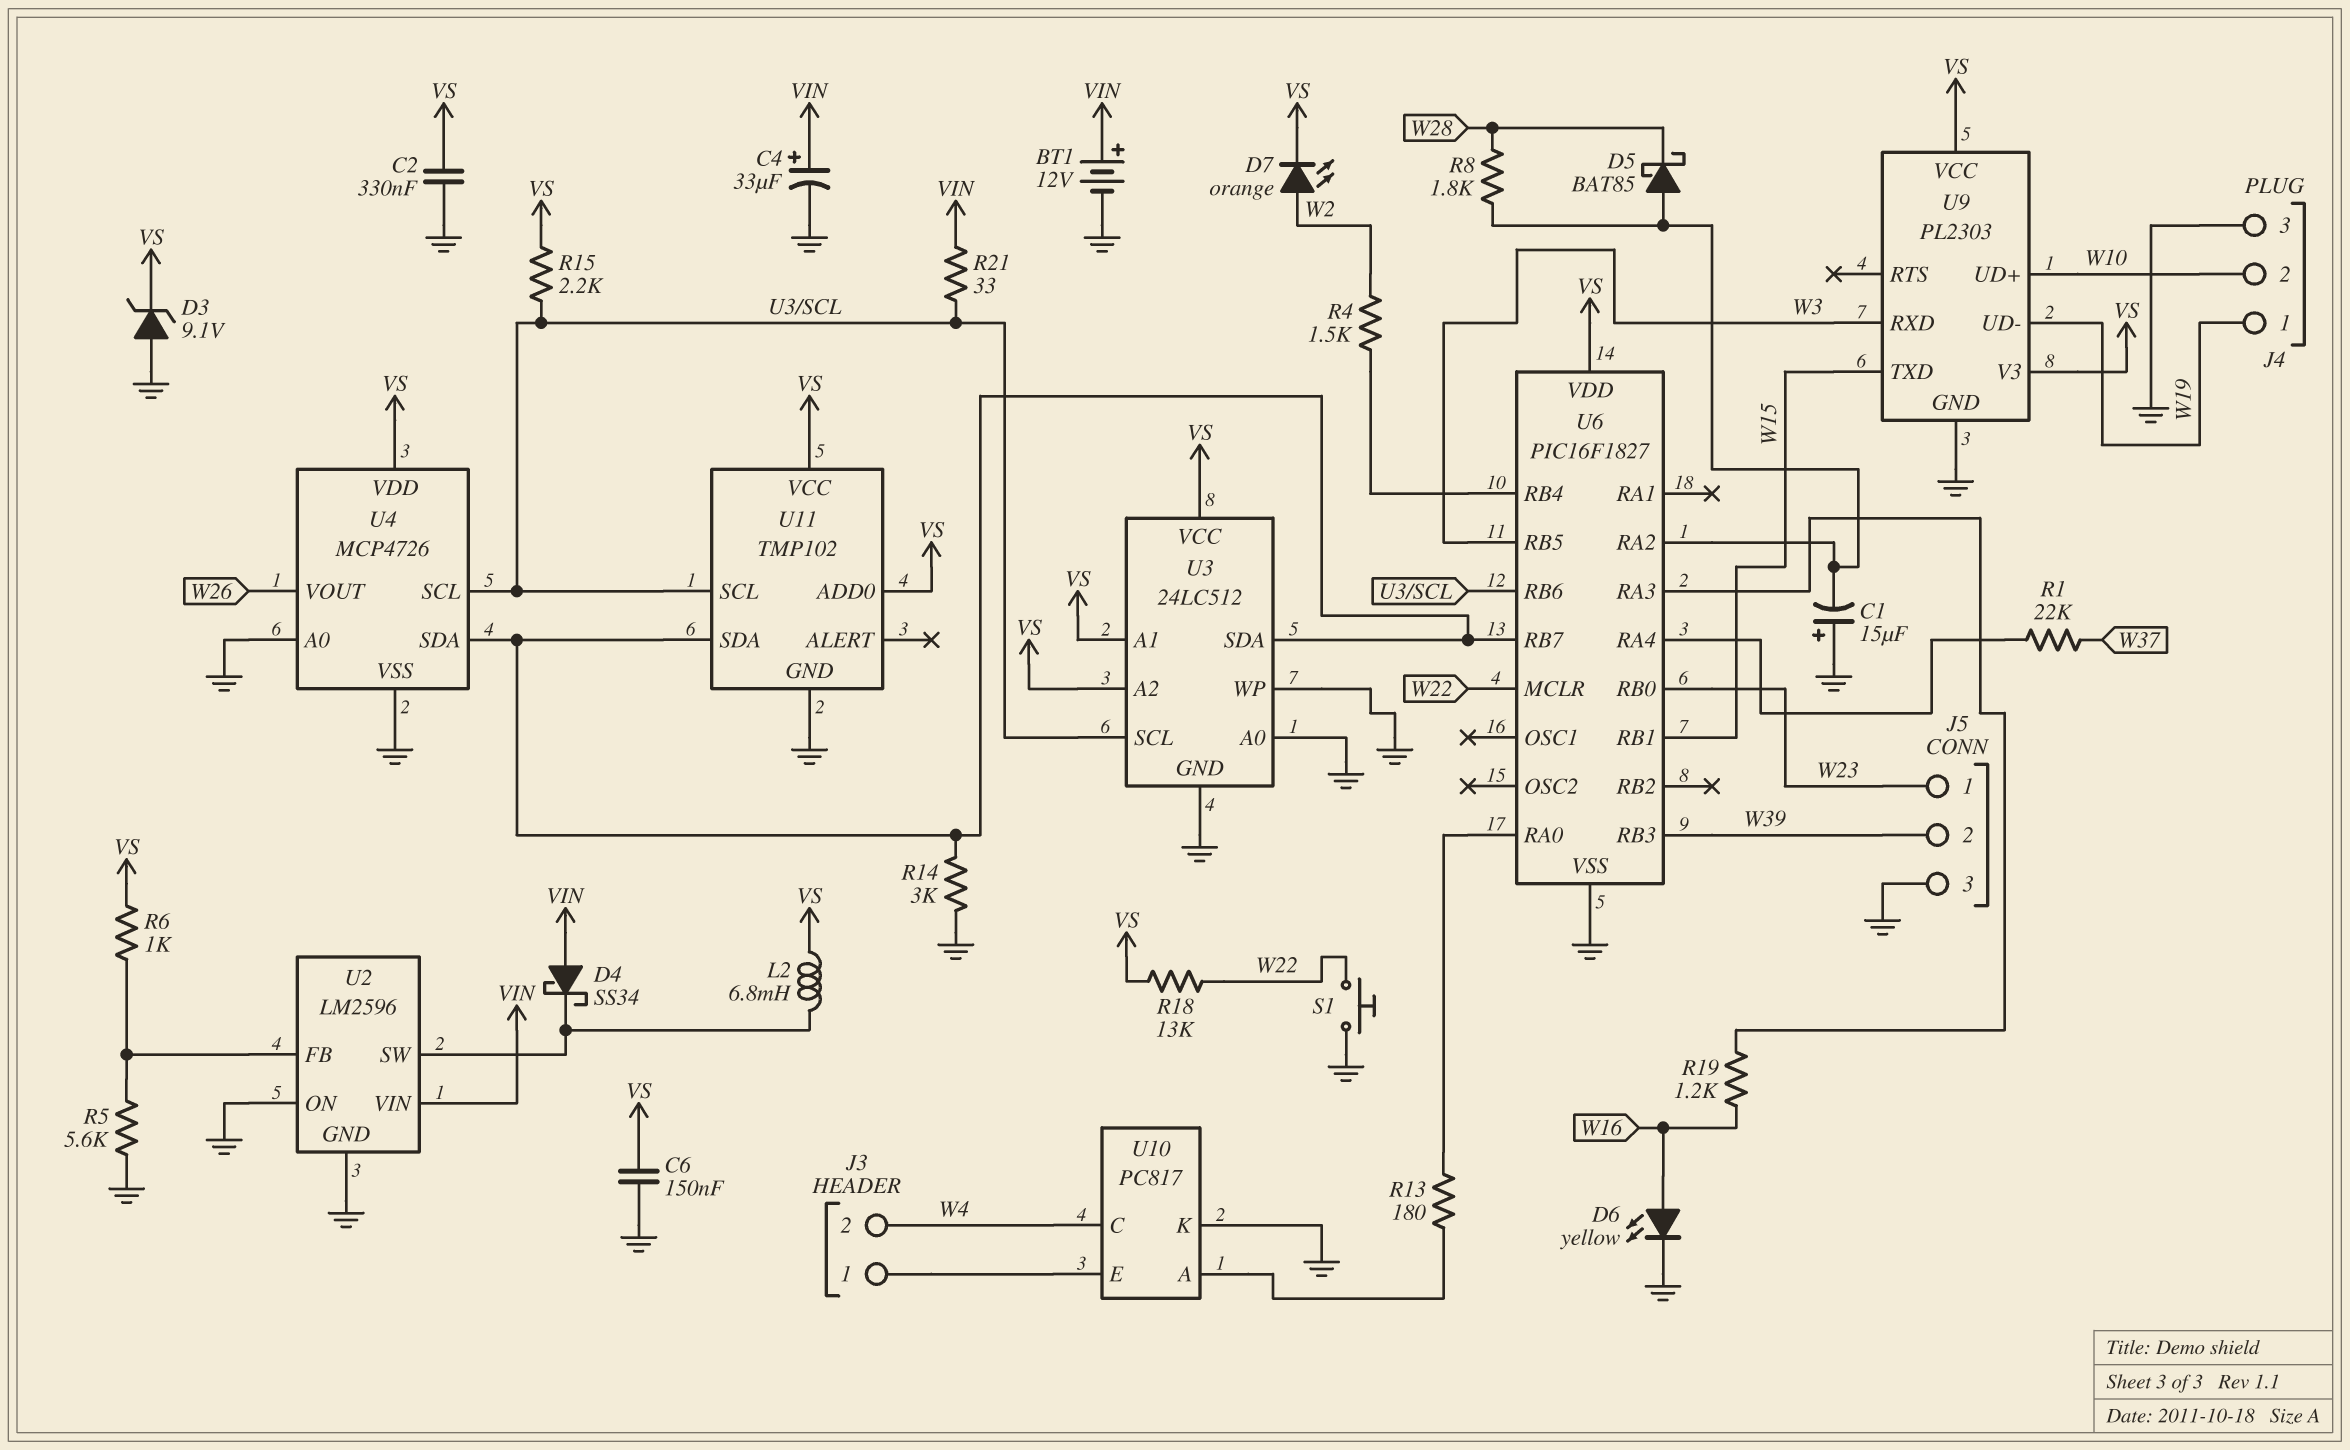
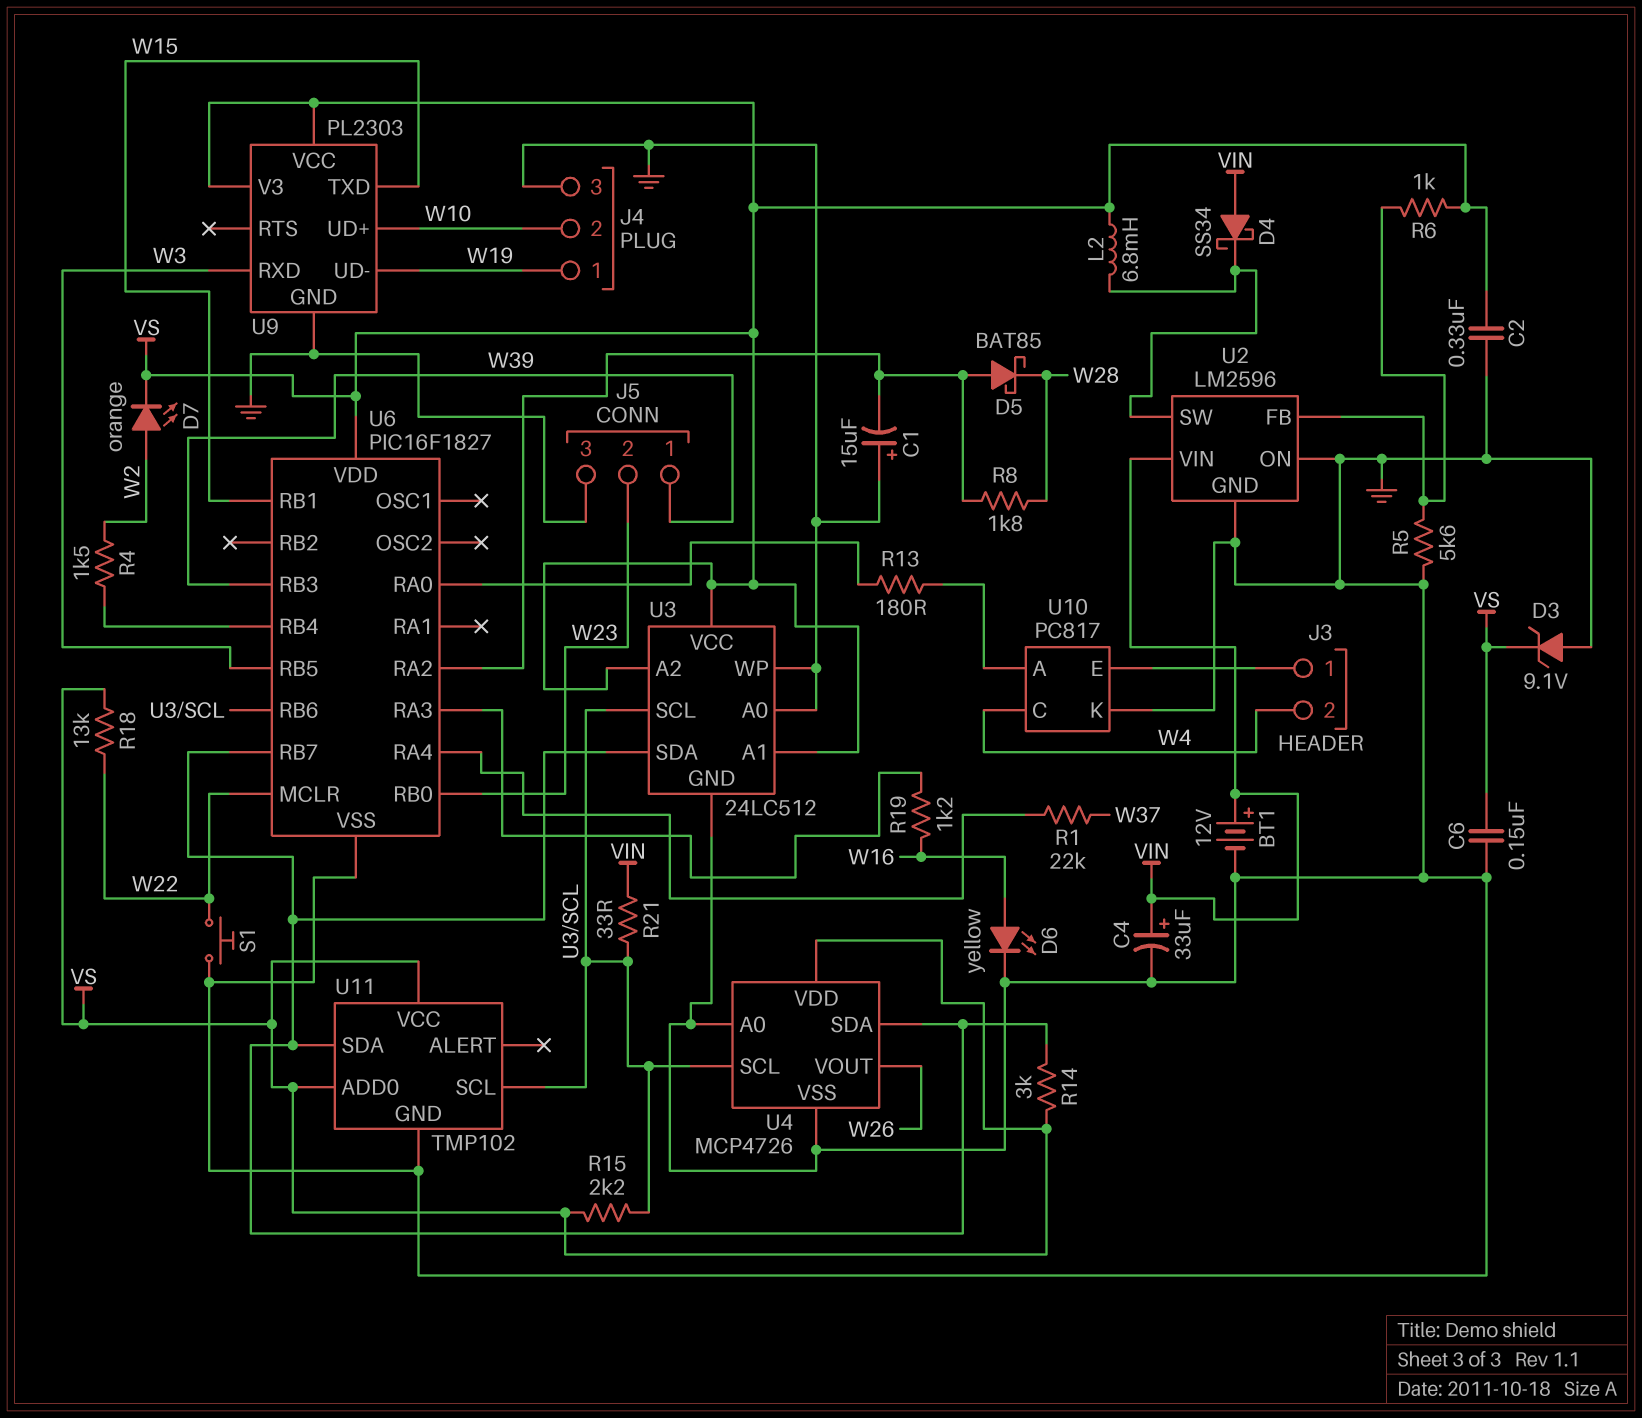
J5 pin 1: W23 -> W39
J5 pin 2: W39 -> W23
R14: 3k (GND, U3/SDA) -> 3k (U3/SDA, VS)

